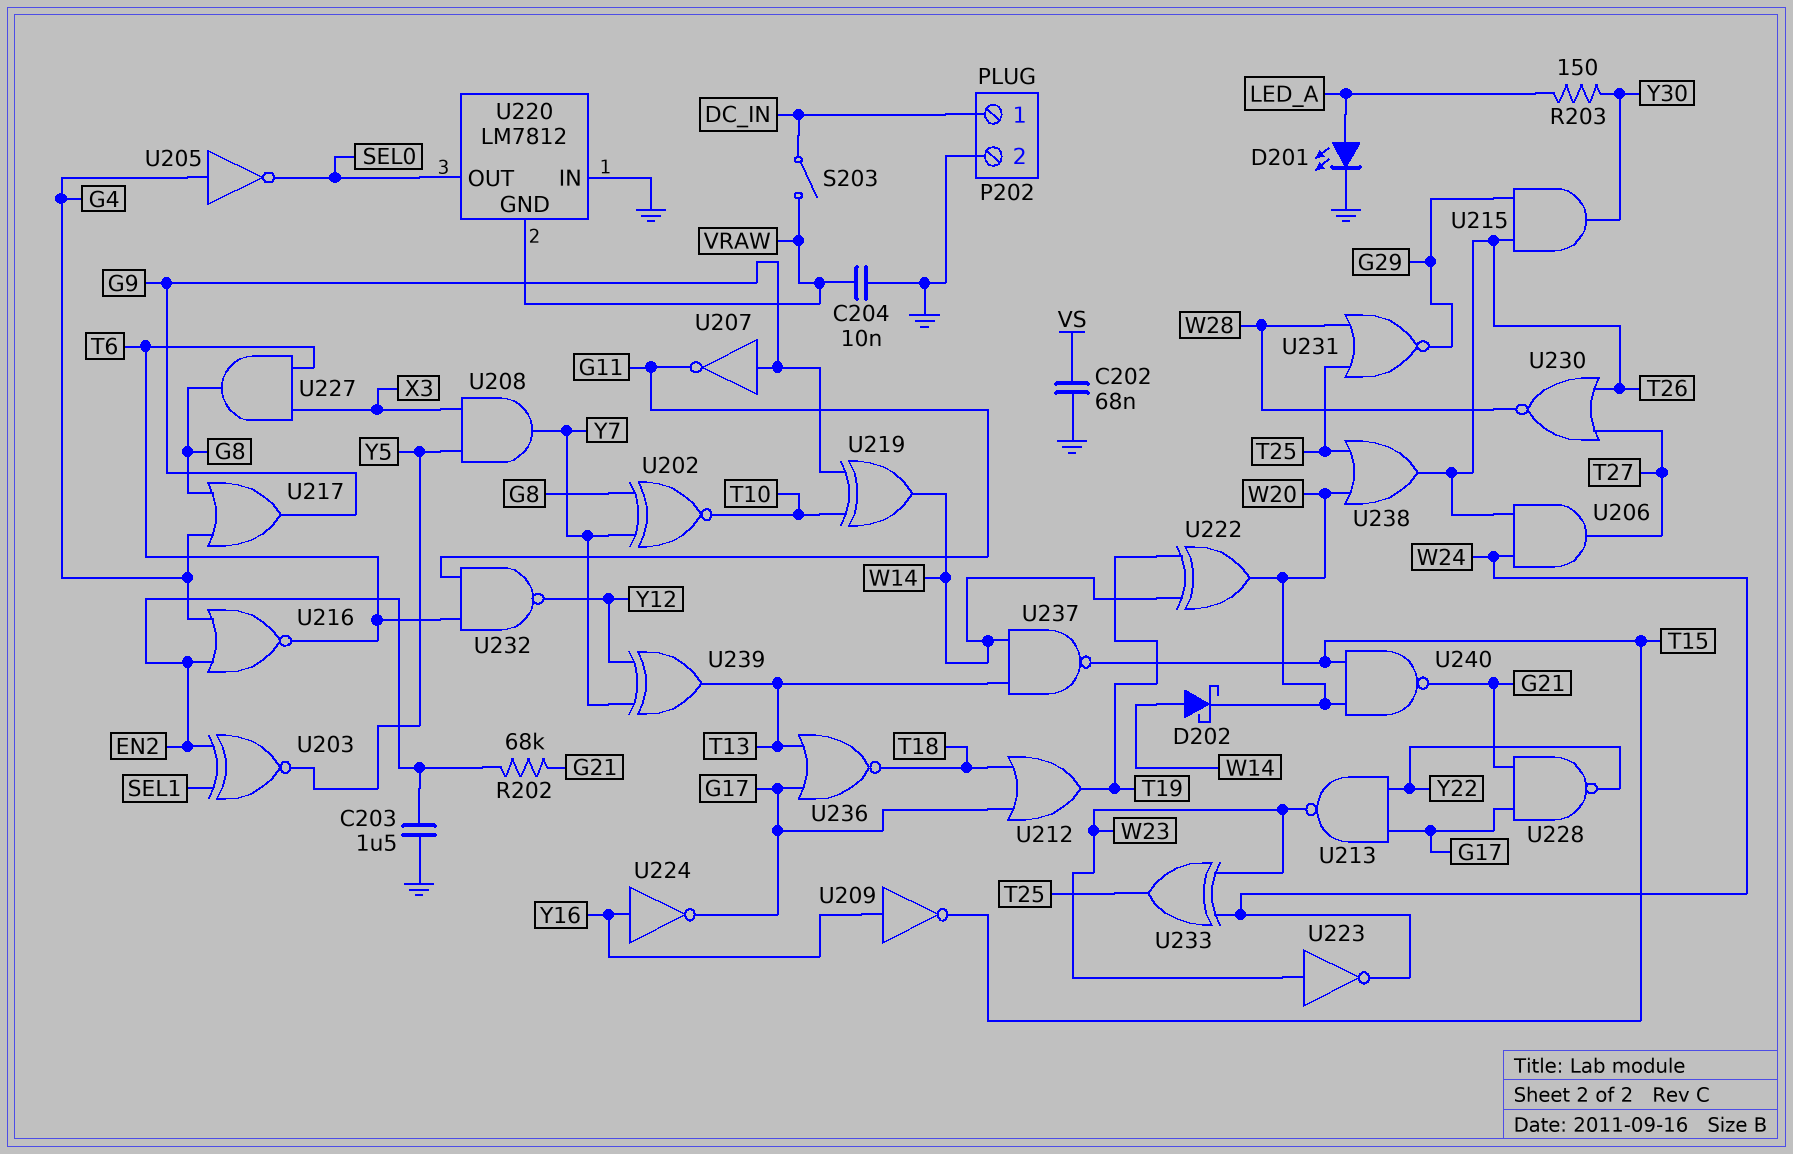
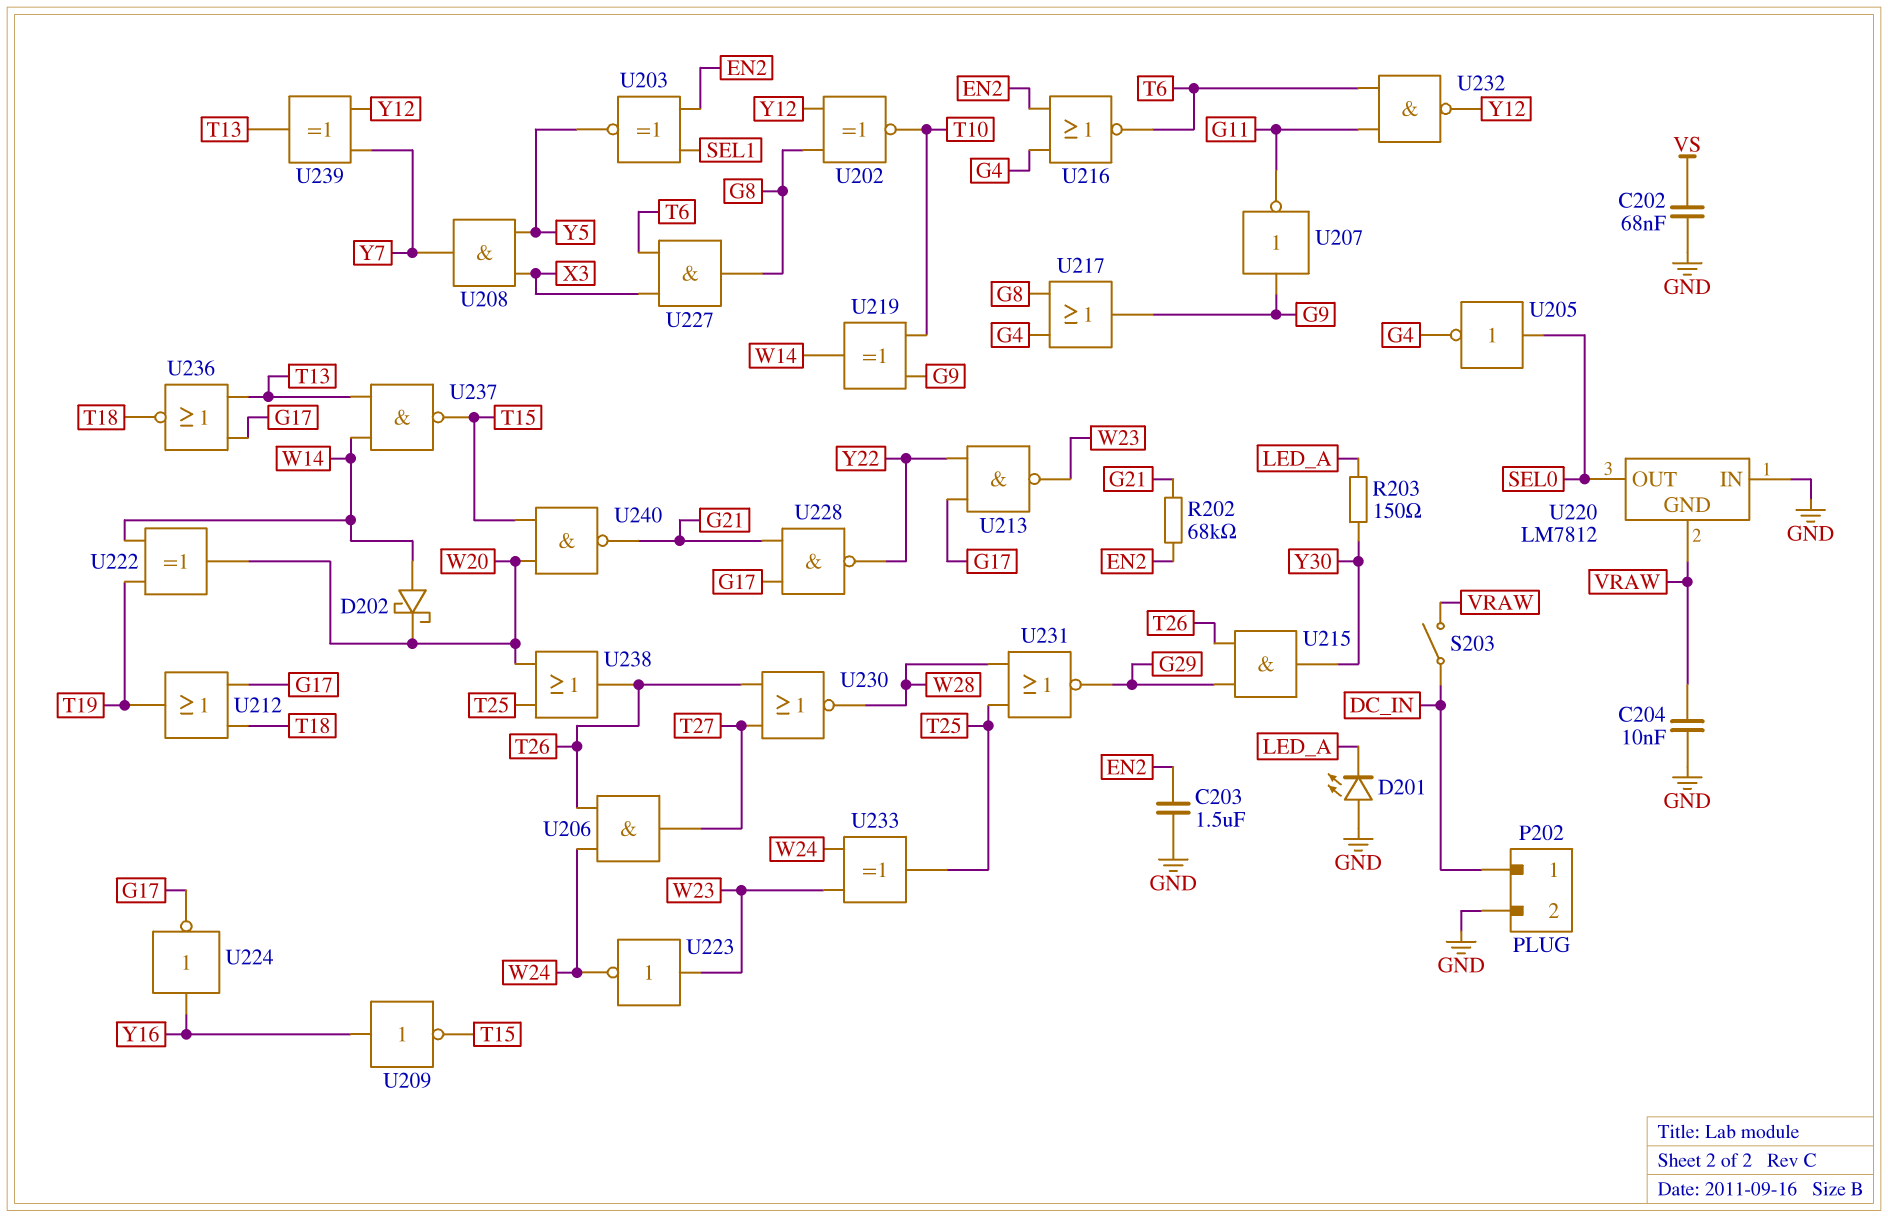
D201: LED (A LED_A, K GND) -> LED (A GND, K LED_A)
U202: XNOR (in G8, in Y7, out T10) -> XNOR (in G8, in Y12, out T10)
U205: NOT (in G4, out SEL0) -> NOT (in SEL0, out G4)

